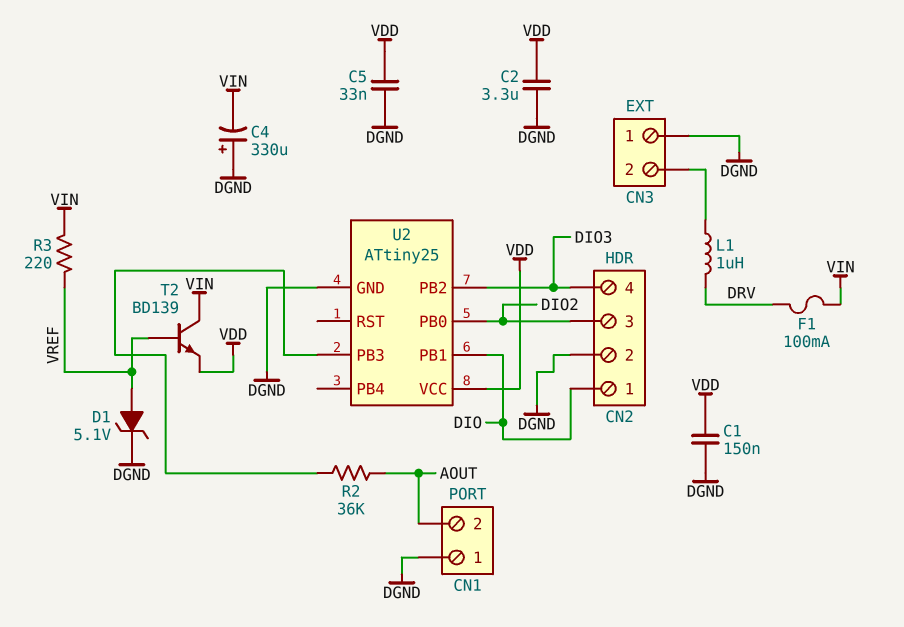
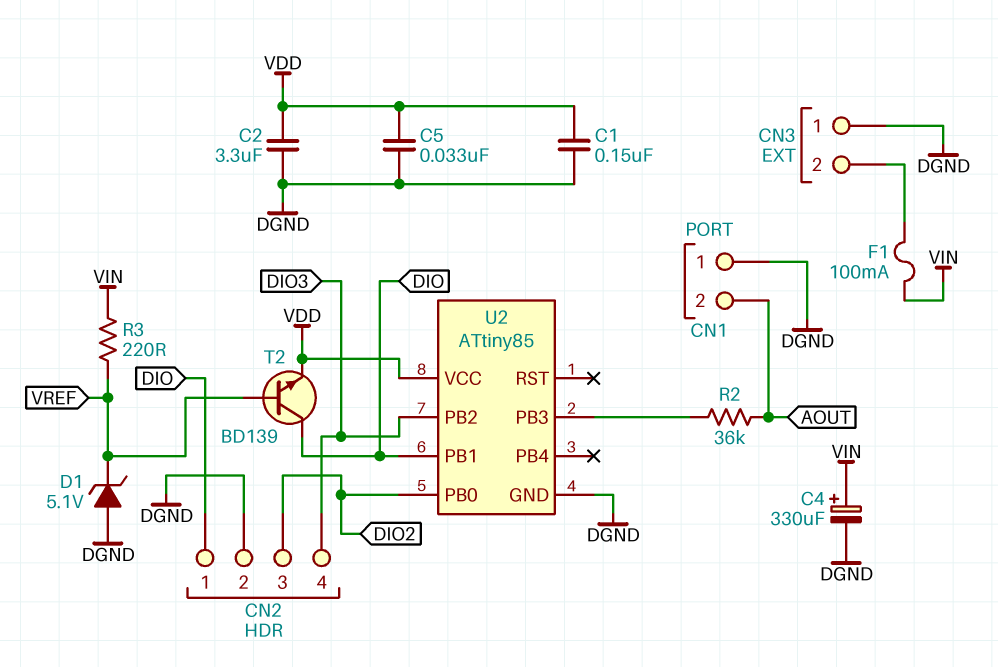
C4: 330uF (plus DGND, minus VIN) -> 330uF (plus VIN, minus DGND)
D1: zener 5.1V (A VREF, K DGND) -> zener 5.1V (A DGND, K VREF)
F1: 100mA (DRV, VIN) -> 100mA (CN3/2, VIN)
L1: 1uH (CN3/2, DRV) -> none
T2: NPN BD139 (B VREF, C VIN, E VDD) -> NPN BD139 (B VREF, C DIO, E VDD)
U2: ATtiny25 -> ATtiny85

